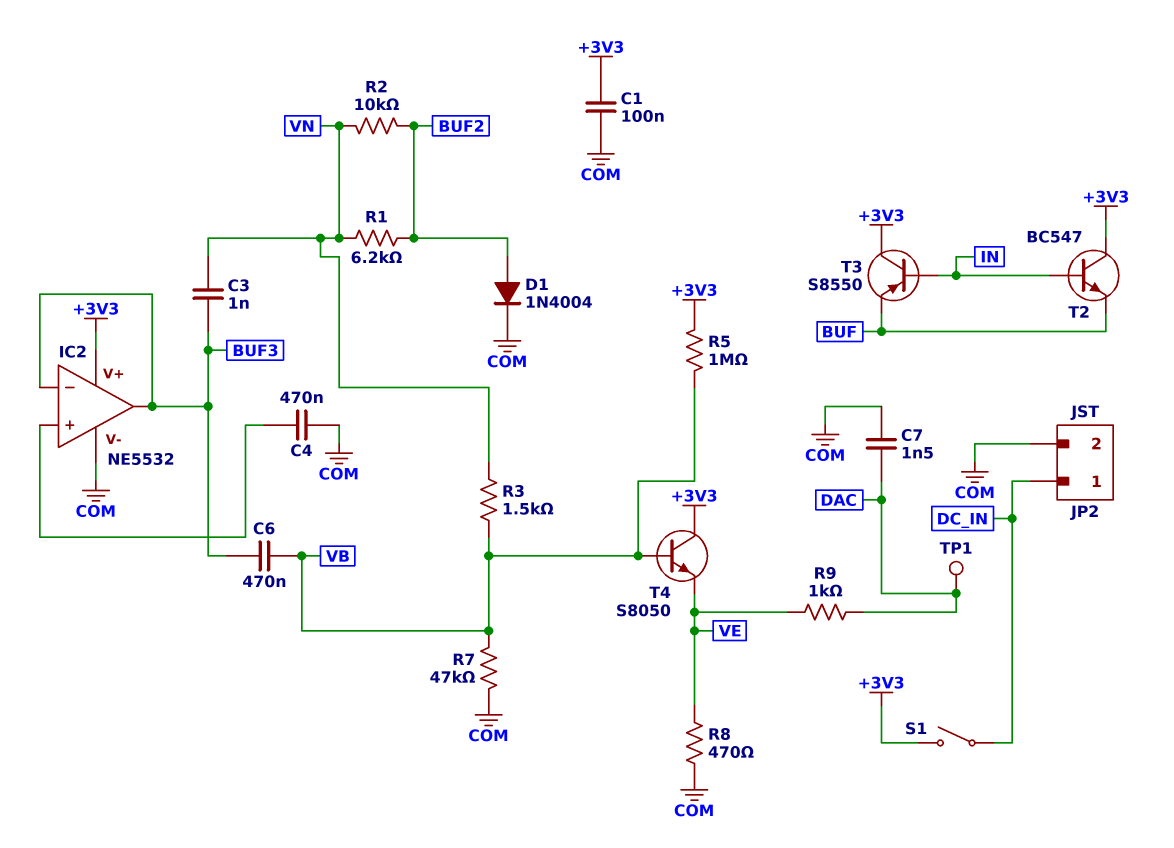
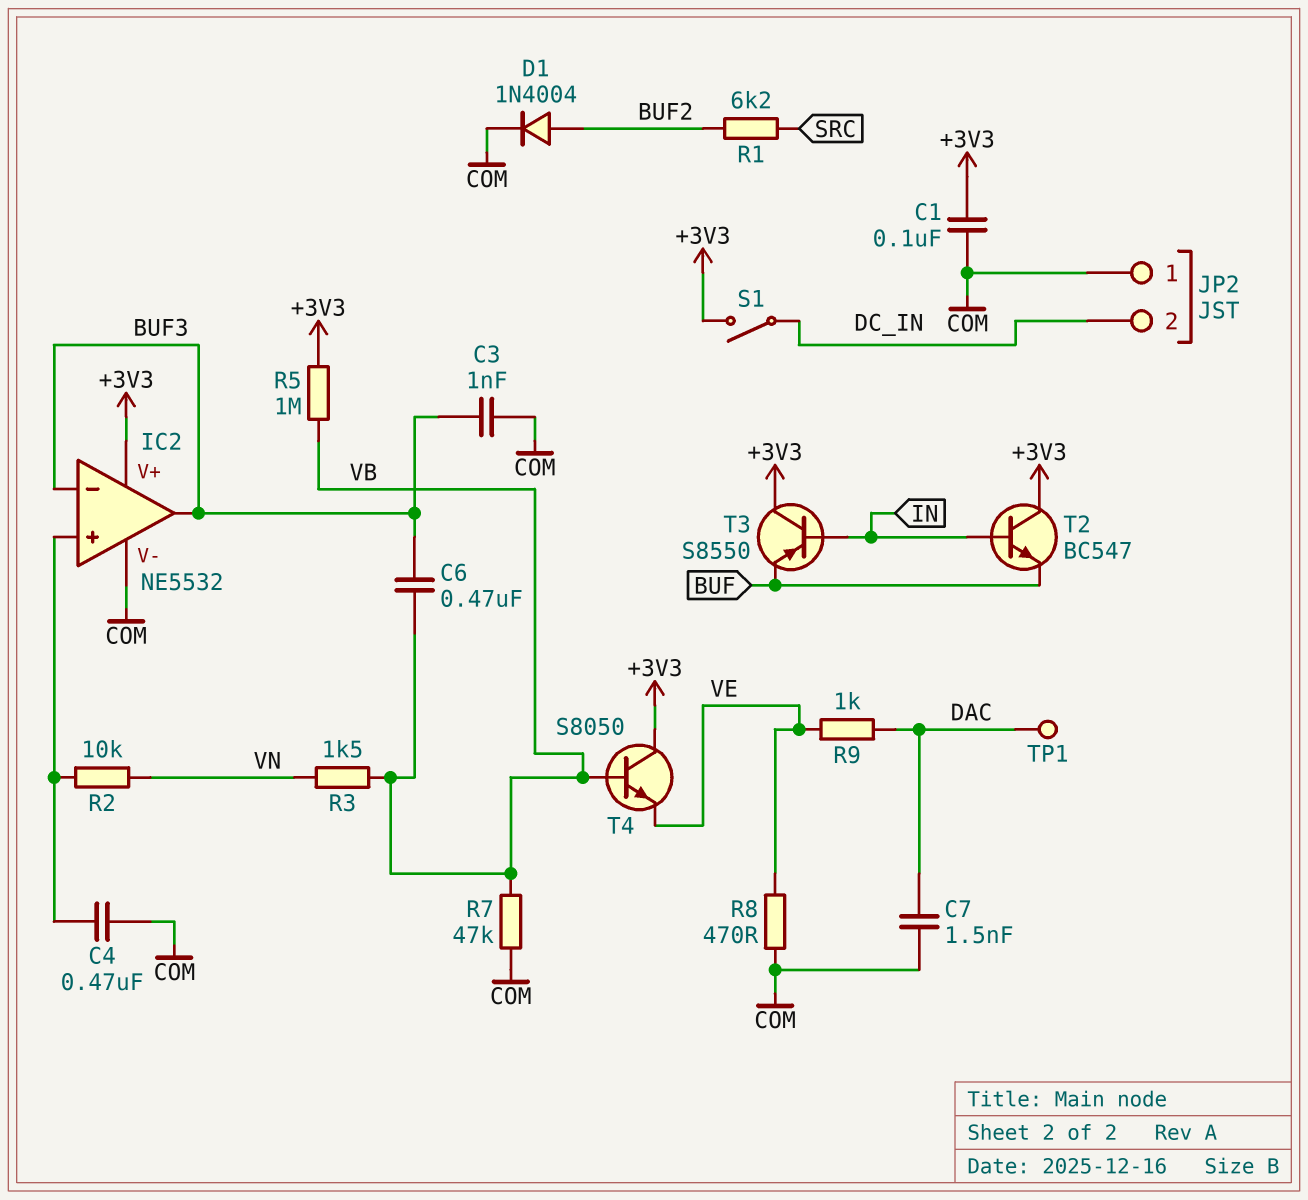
C3: 1nF (BUF3, VN) -> 1nF (BUF3, COM)
JP2 pin 1: DC_IN -> COM
JP2 pin 2: COM -> DC_IN
R1: 6.2k (BUF2, VN) -> 6.2k (BUF2, SRC)
R2: 10k (BUF2, VN) -> 10k (IC2/in+, VN)

